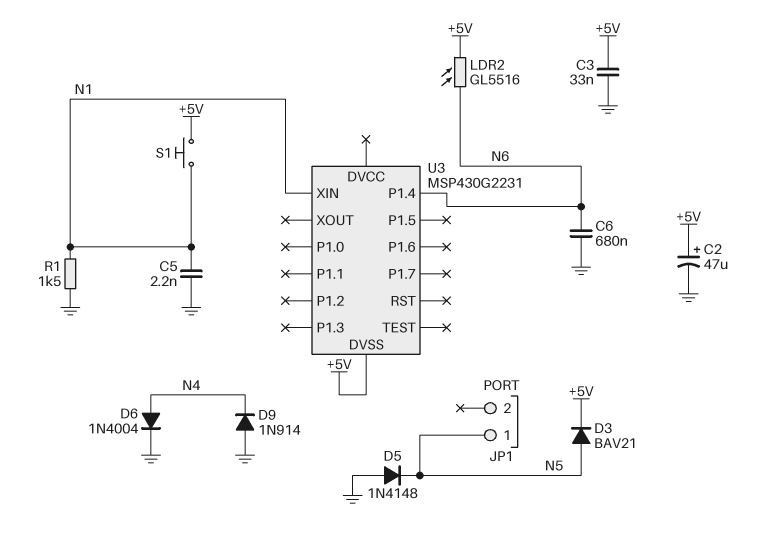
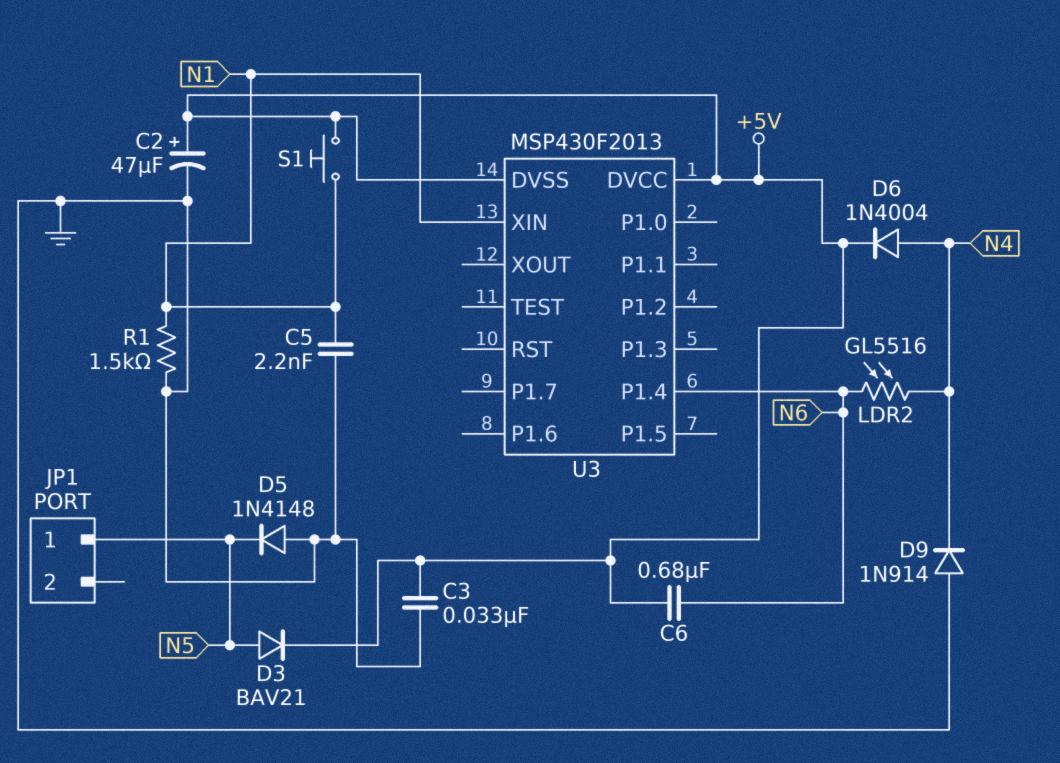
C6: 680nF (GND, N6) -> 680nF (+5V, N6)
D6: diode 1N4004 (A N4, K GND) -> diode 1N4004 (A N4, K +5V)
LDR2: GL5516 (+5V, N6) -> GL5516 (N4, N6)
U3: MSP430G2231 -> MSP430F2013
U3 pin DVCC: none -> +5V

